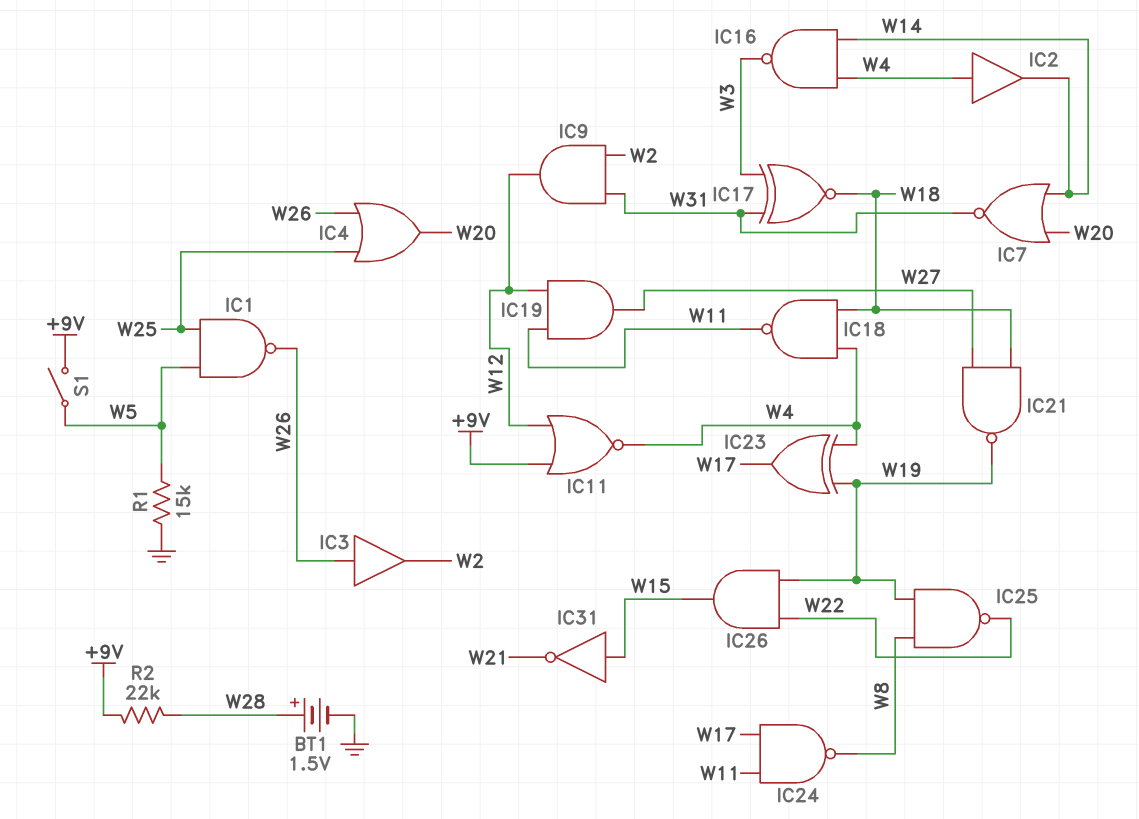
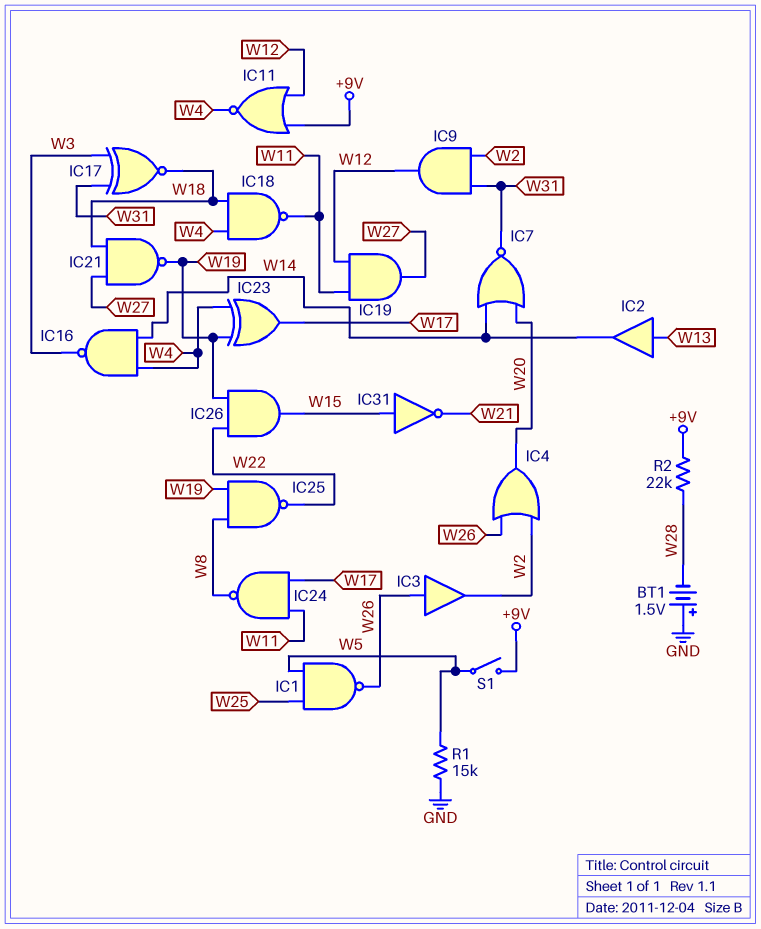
BT1: 1.5V (plus W28, minus GND) -> 1.5V (plus GND, minus W28)
IC2: buffer (in W4, out W14) -> buffer (in W13, out W14)
IC4: OR (in W25, in W26, out W20) -> OR (in W2, in W26, out W20)

